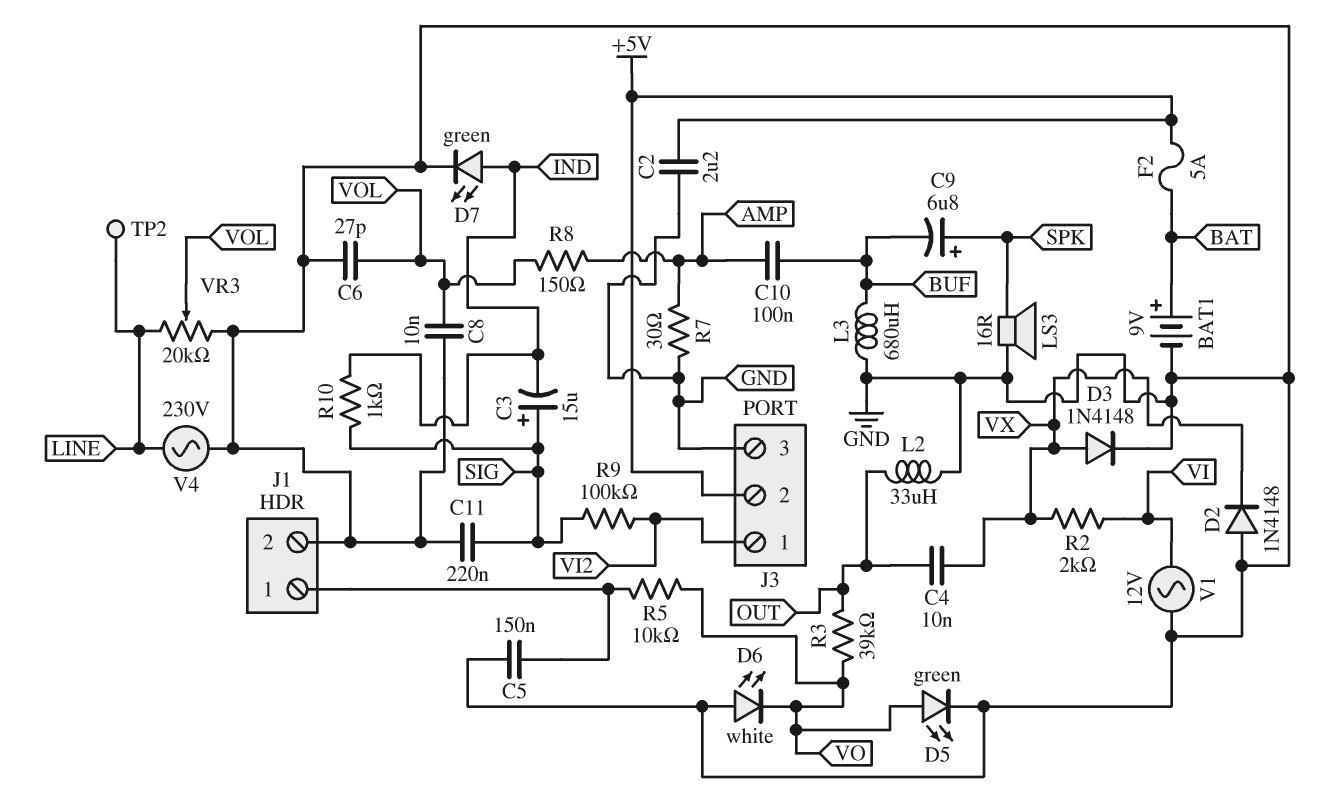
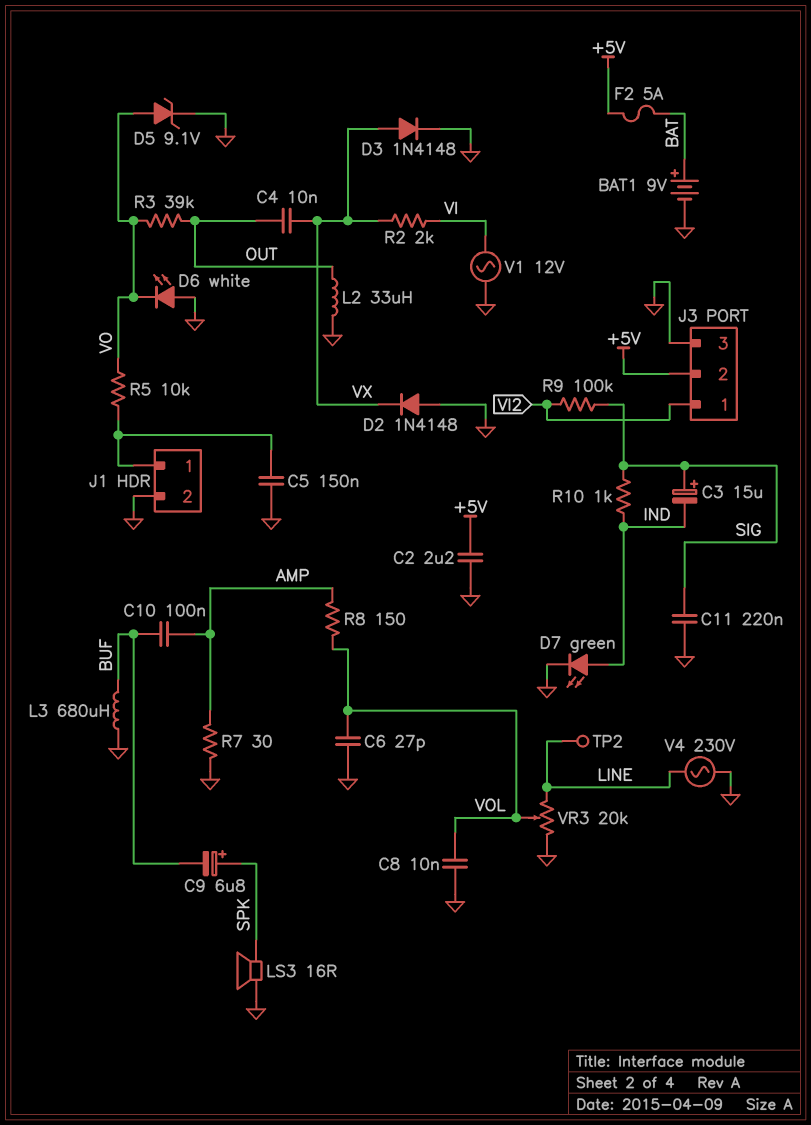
D5: LED green (A VO, K GND) -> zener 9.1V (A VO, K GND)

